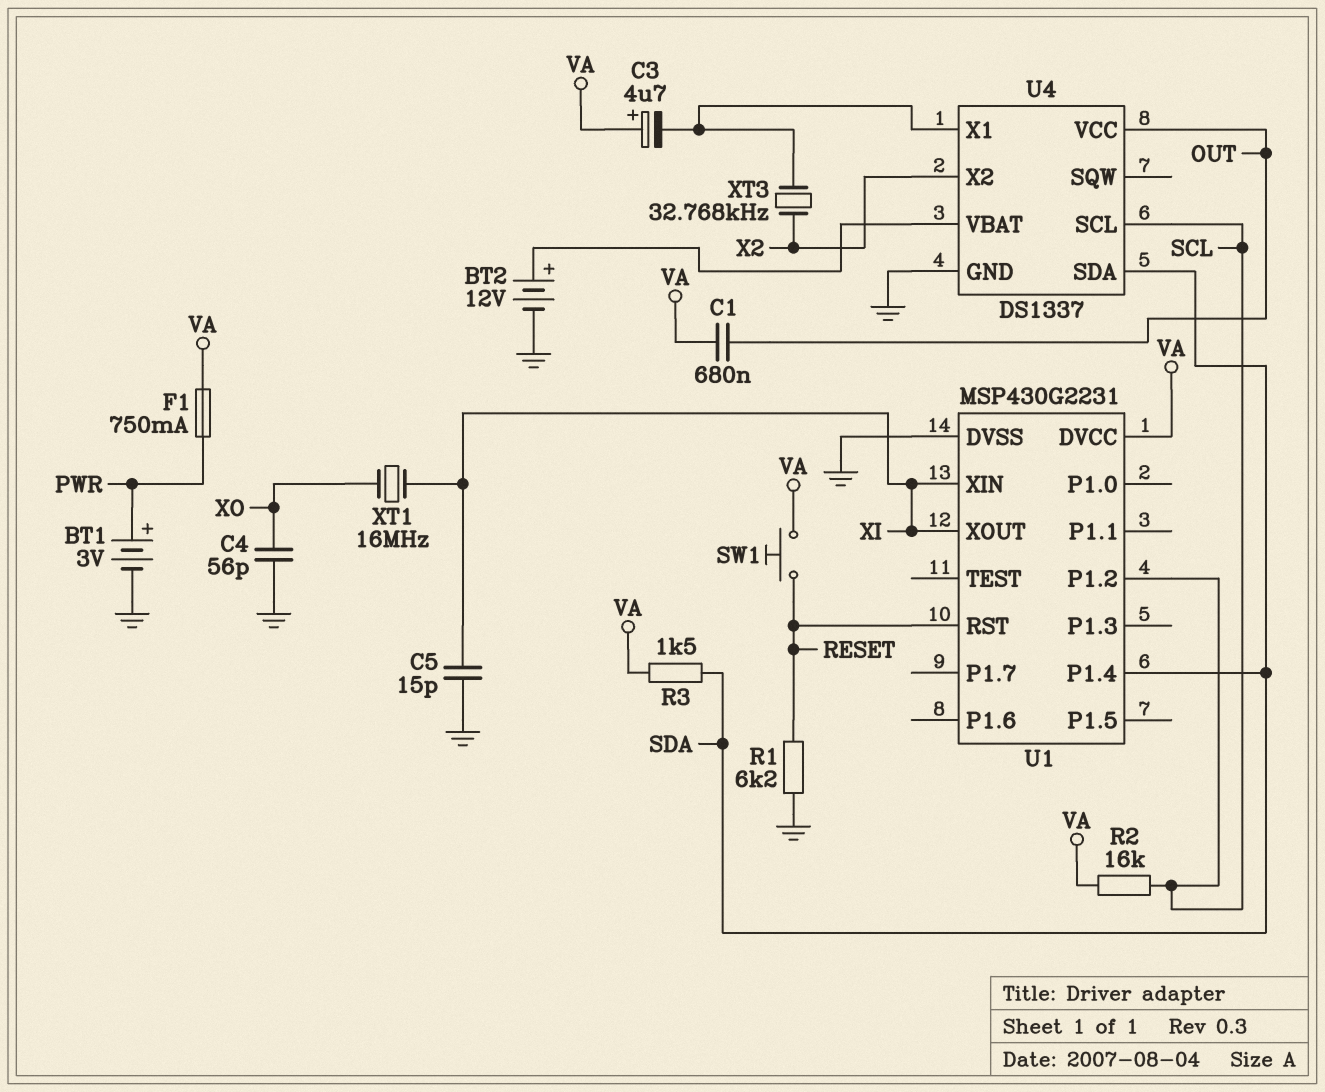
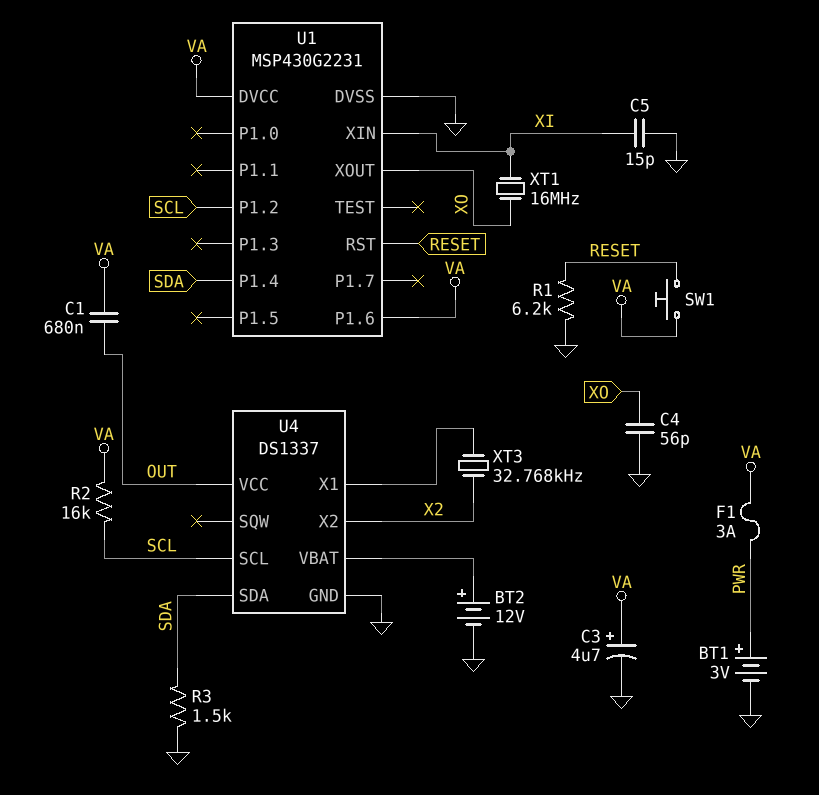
C3: 4.7uF (plus VA, minus U4/X1) -> 4.7uF (plus VA, minus GND)
F1: 750mA (PWR, VA) -> 3A (PWR, VA)
R3: 1.5k (SDA, VA) -> 1.5k (GND, SDA)
U1 pin P1.6: none -> VA
U1 pin XOUT: XI -> XO

